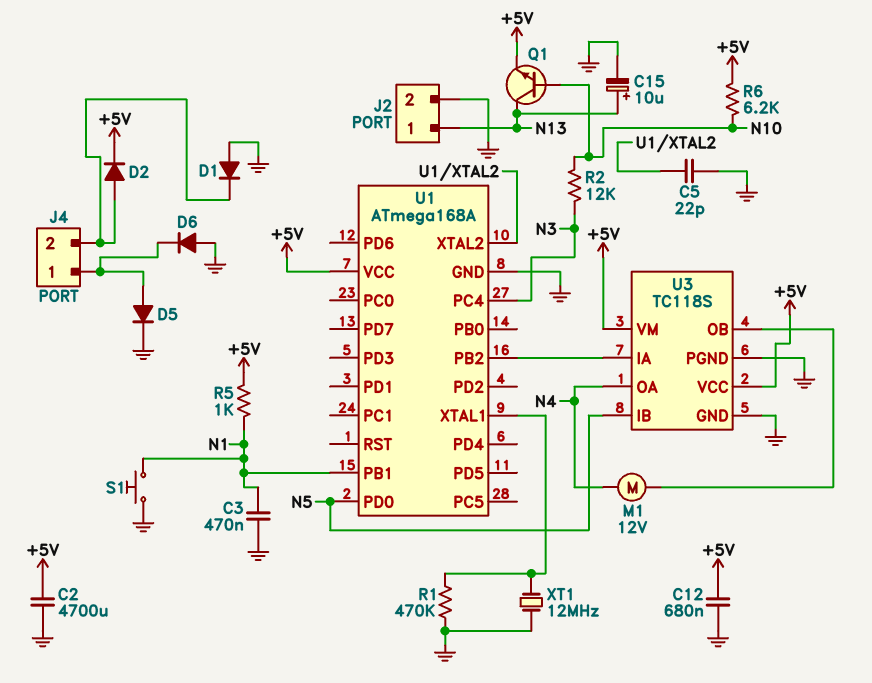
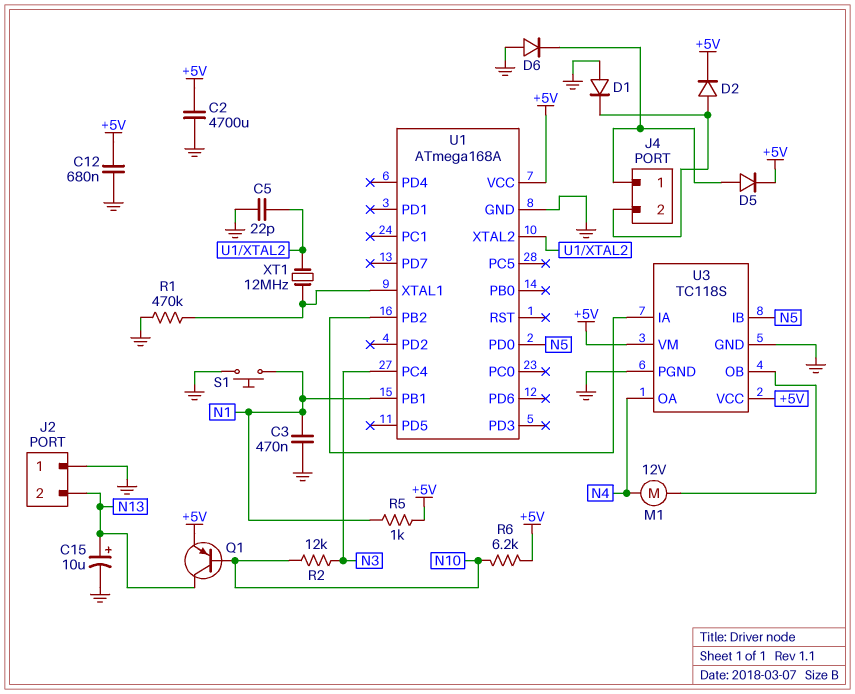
D5: diode (A J4/1, K GND) -> diode (A J4/1, K +5V)
J2 pin 1: N13 -> GND
J2 pin 2: GND -> N13
Q1: NPN (B N10, C N13, E +5V) -> PNP (B N10, C N13, E +5V)
XT1: 12MHz (GND, U1/XTAL1) -> 12MHz (U1/XTAL1, U1/XTAL2)

